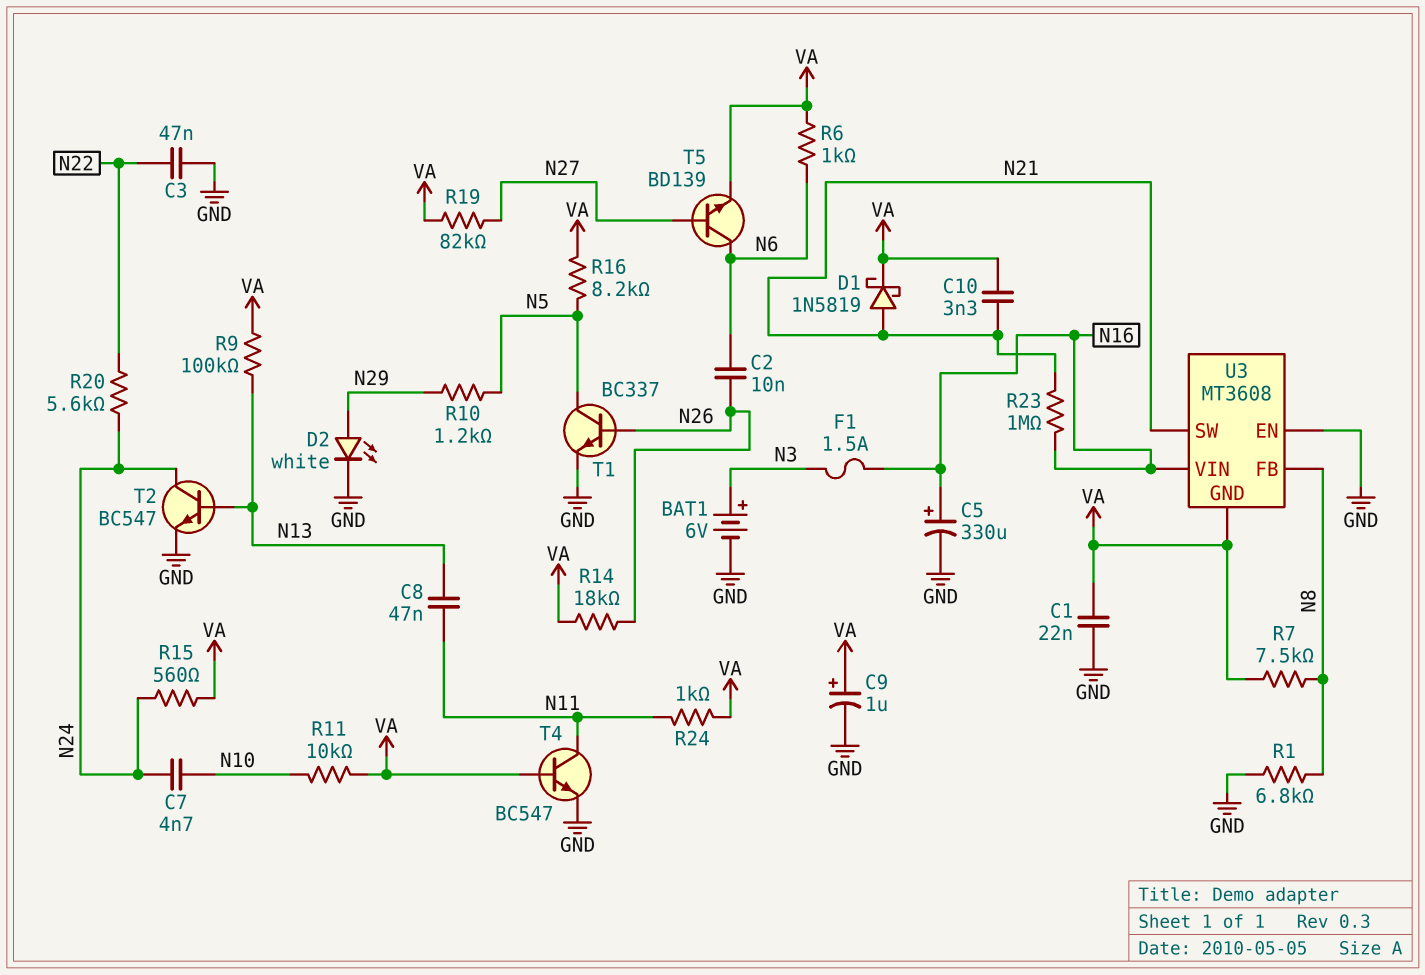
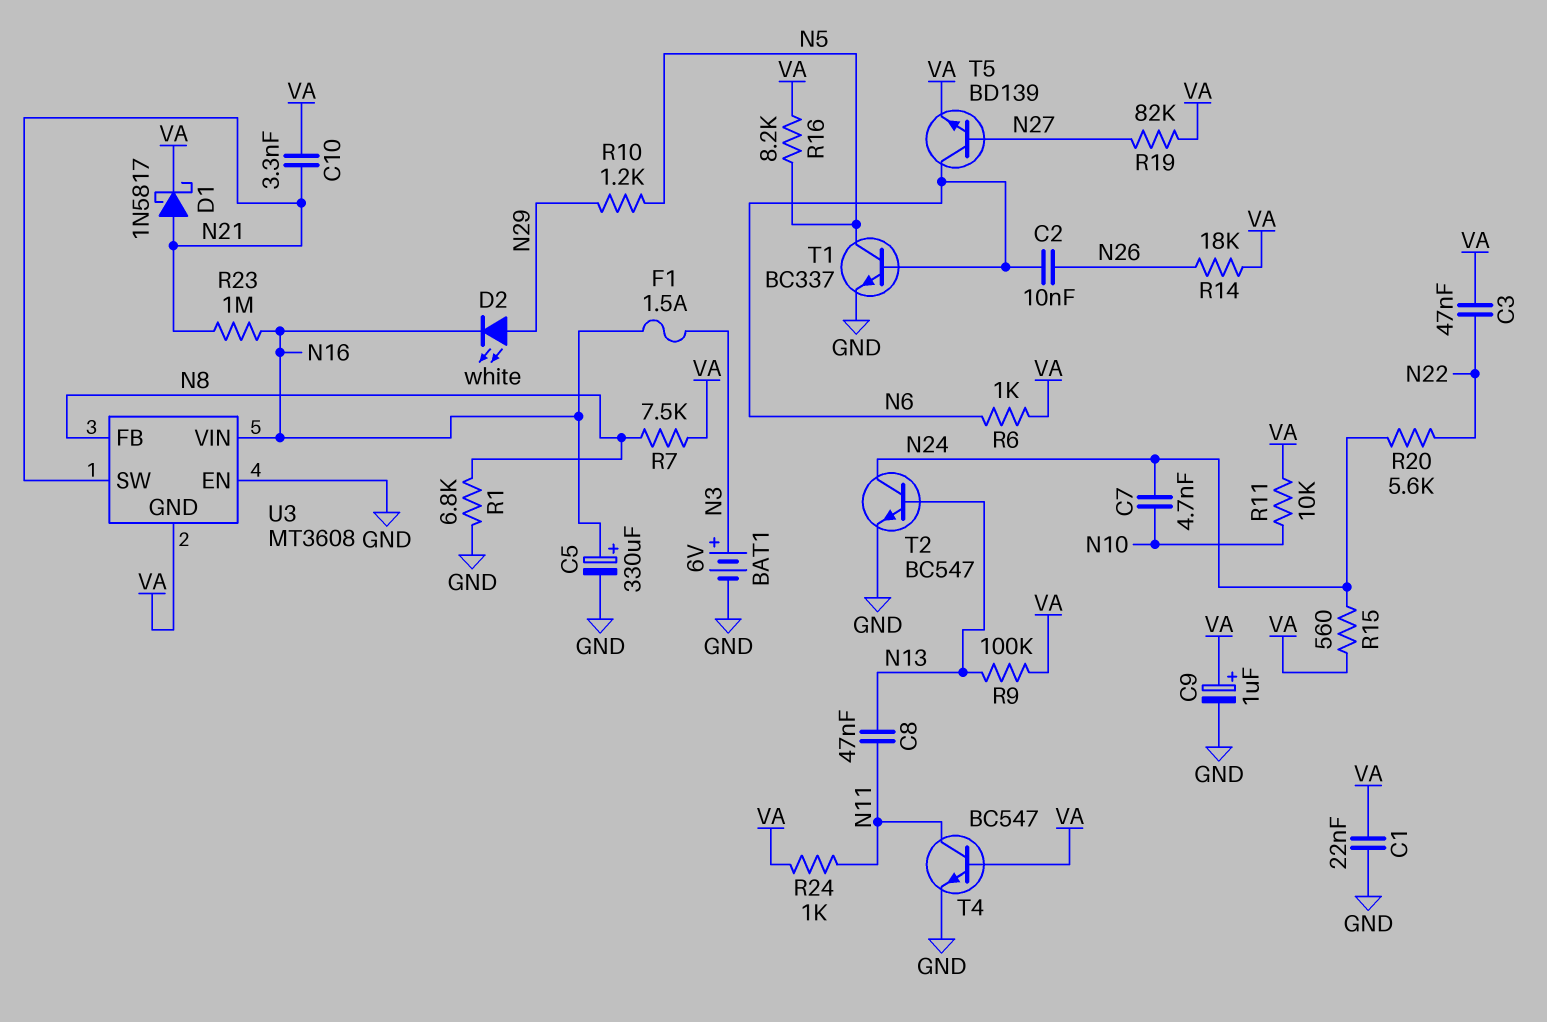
C3: 47nF (GND, N22) -> 47nF (N22, VA)
D1: schottky 1N5819 (A N21, K VA) -> schottky 1N5817 (A N21, K VA)
D2: LED white (A N29, K GND) -> LED white (A N29, K N16)
T1: NPN BC337 (B N26, C N5, E GND) -> NPN BC337 (B N6, C N5, E GND)

